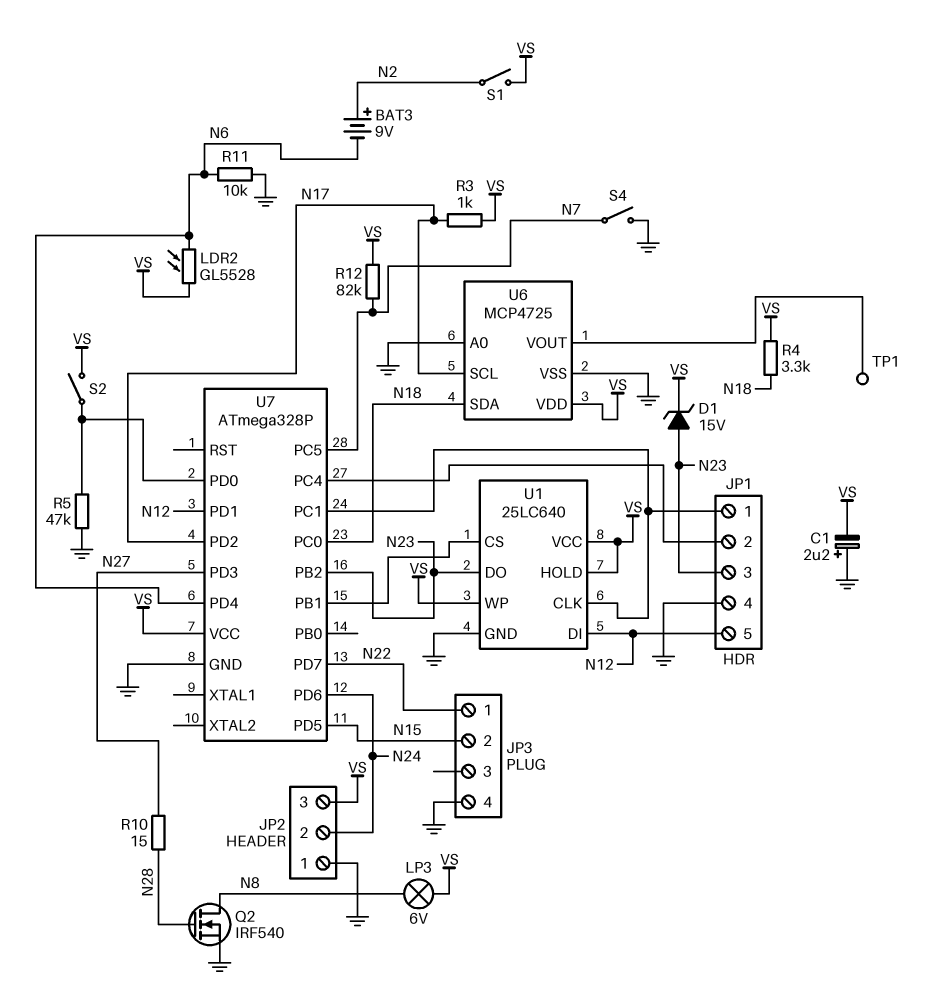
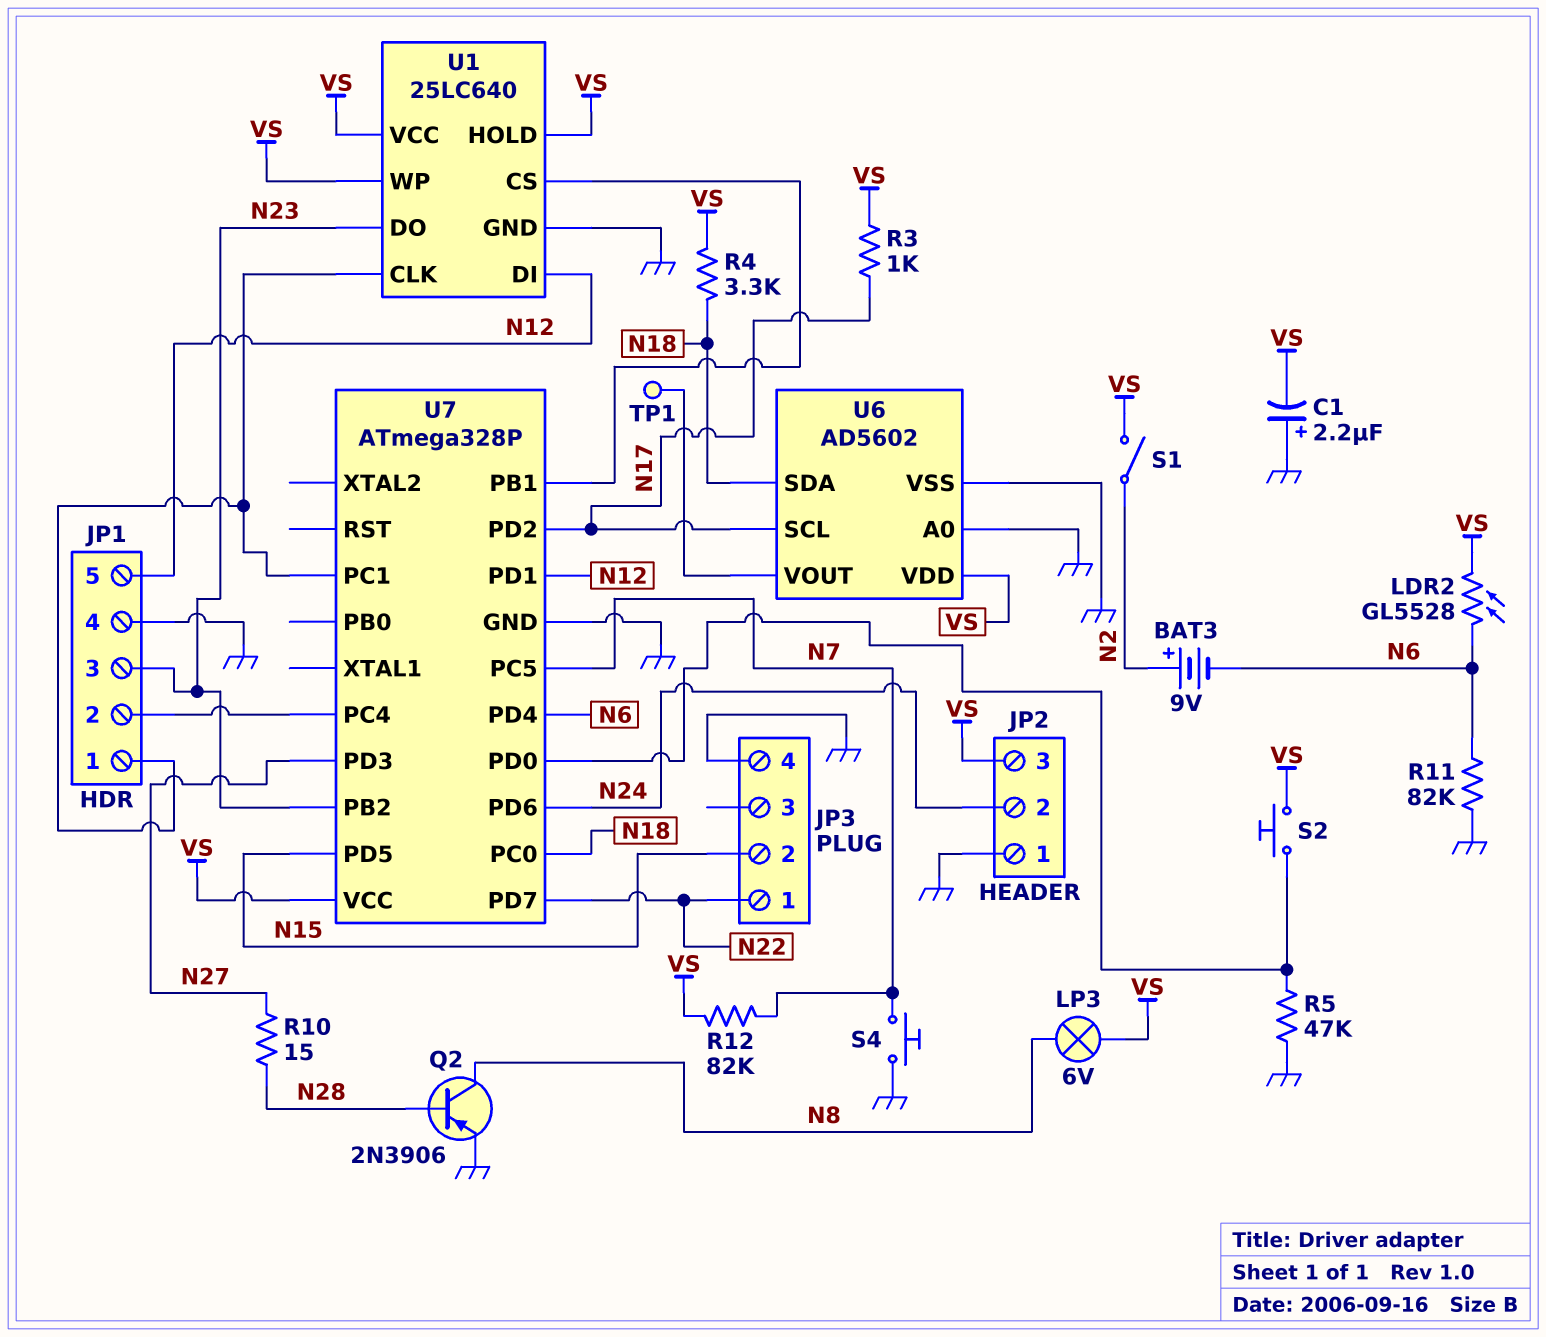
D1: zener 15V (A N23, K VS) -> none
Q2: NMOS IRF540 (G N28, D N8, S GND) -> PNP 2N3906 (B N28, C N8, E GND)
R11: 10k (GND, N6) -> 82k (GND, N6)
S2: switch (U7/PD0, VS) -> button (U7/PD0, VS)
S4: switch (GND, N7) -> button (GND, N7)
U6: MCP4725 -> AD5602

